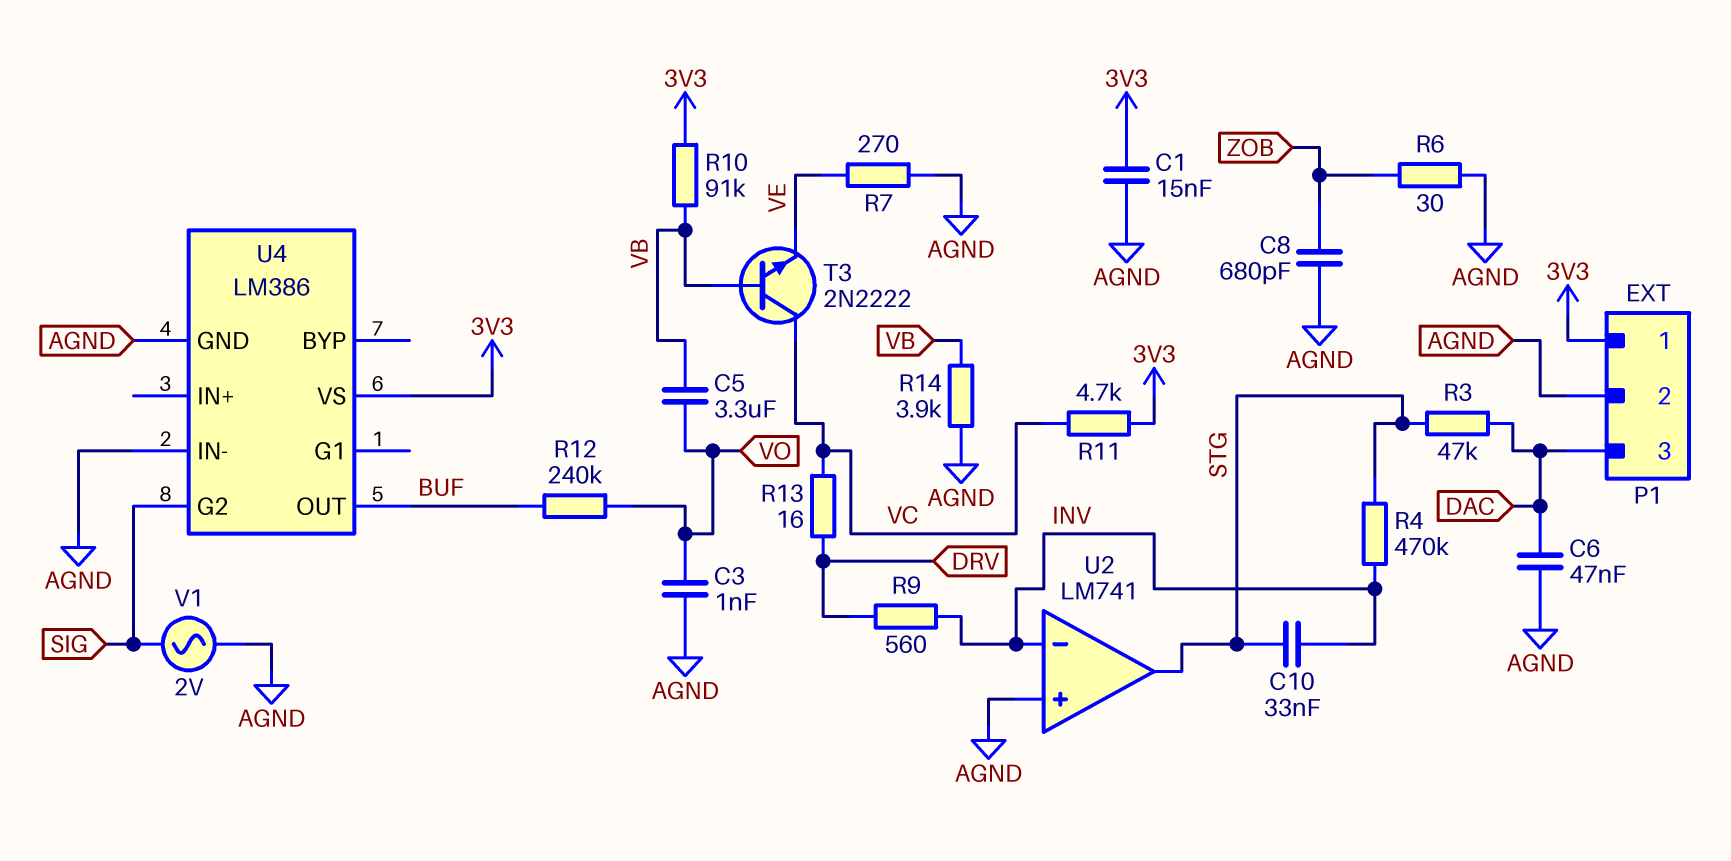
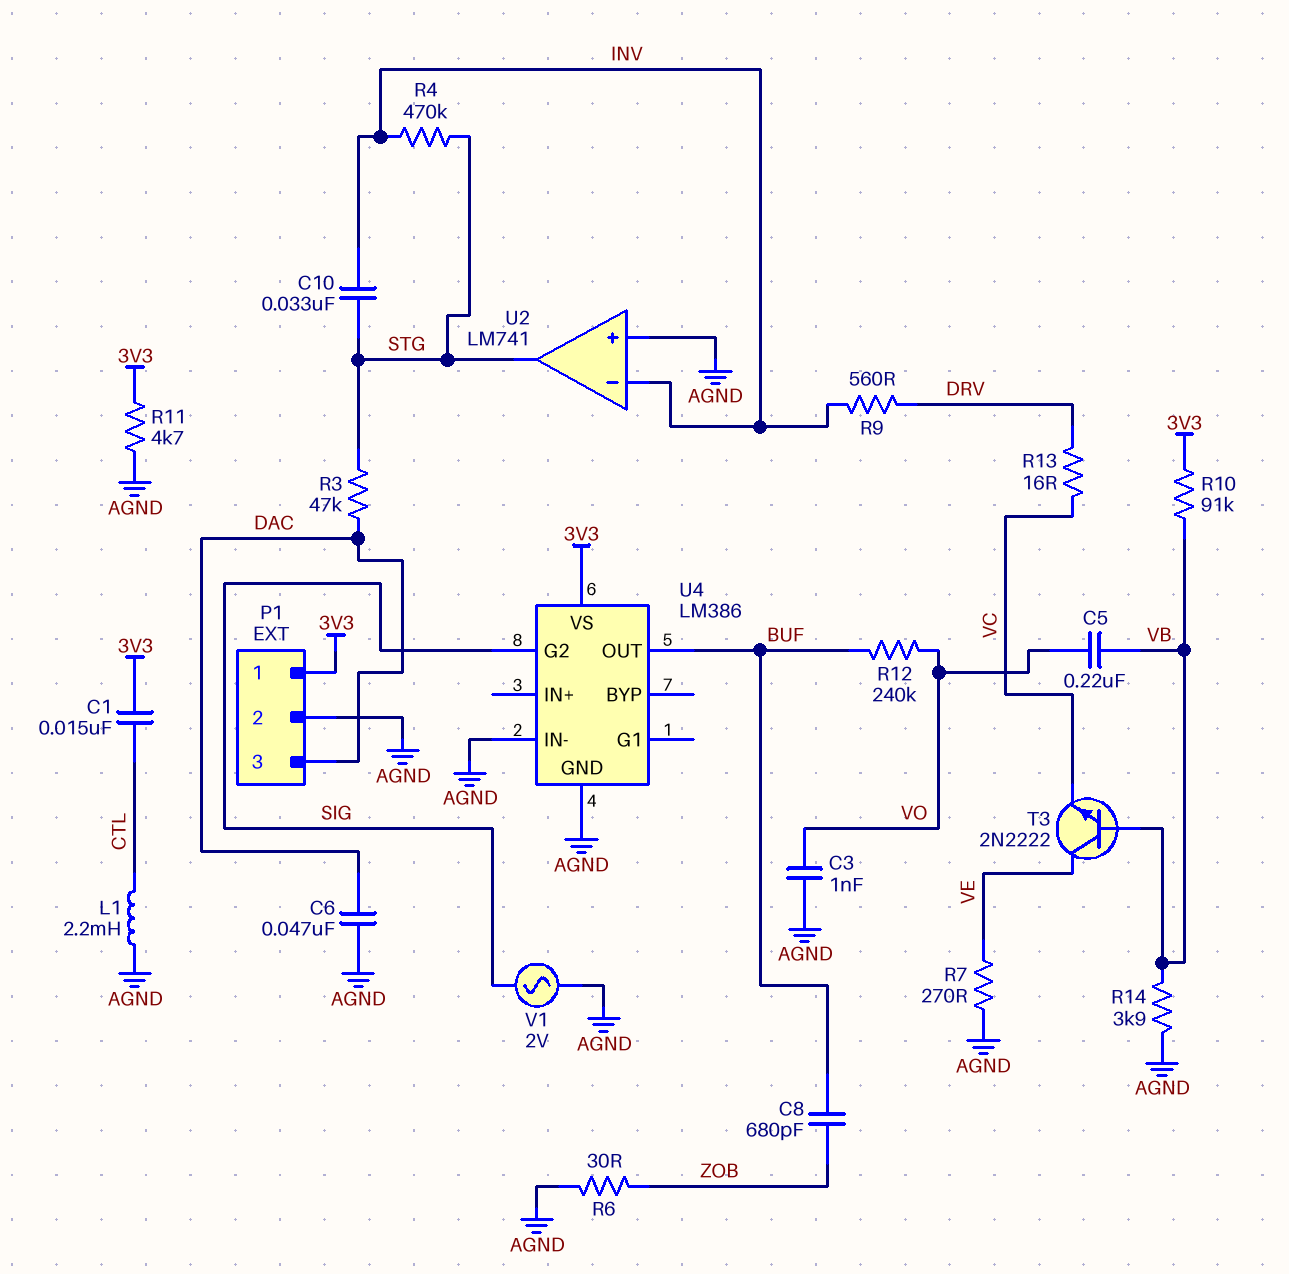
C1: 15nF (3V3, AGND) -> 15nF (3V3, CTL)
C5: 3.3uF (VB, VO) -> 220nF (VB, VO)
C8: 680pF (AGND, ZOB) -> 680pF (BUF, ZOB)
L1: none -> 2.2mH (AGND, CTL)
R11: 4.7k (3V3, VC) -> 4.7k (3V3, AGND)
T3: NPN 2N2222 (B VB, C VC, E VE) -> NPN 2N2222 (B VB, C VE, E VC)

